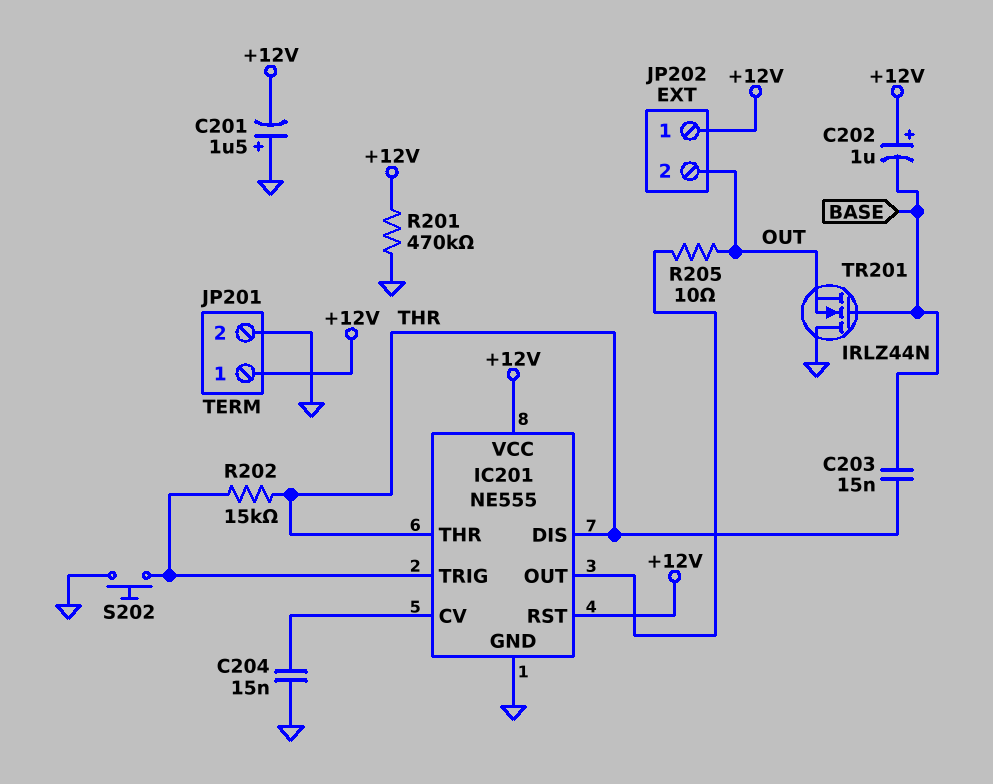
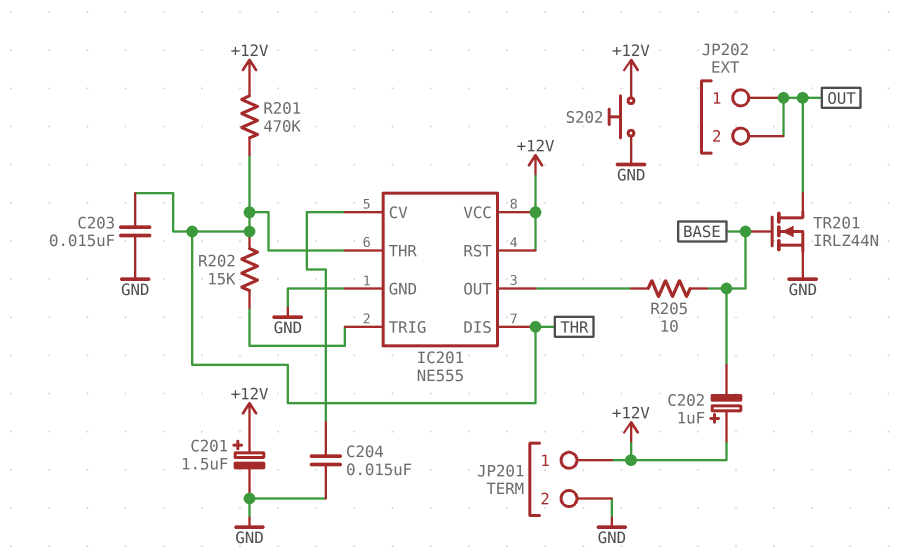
C201: 1.5uF (plus GND, minus +12V) -> 1.5uF (plus +12V, minus GND)
C203: 15nF (BASE, THR) -> 15nF (GND, THR)
JP202 pin 1: +12V -> OUT
R201: 470k (+12V, GND) -> 470k (+12V, THR)
R205: 10 (IC201/OUT, OUT) -> 10 (BASE, IC201/OUT)
S202: button (GND, IC201/TRIG) -> button (+12V, GND)
TR201: NMOS IRLZ44N (G BASE, D GND, S OUT) -> NMOS IRLZ44N (G BASE, D OUT, S GND)

